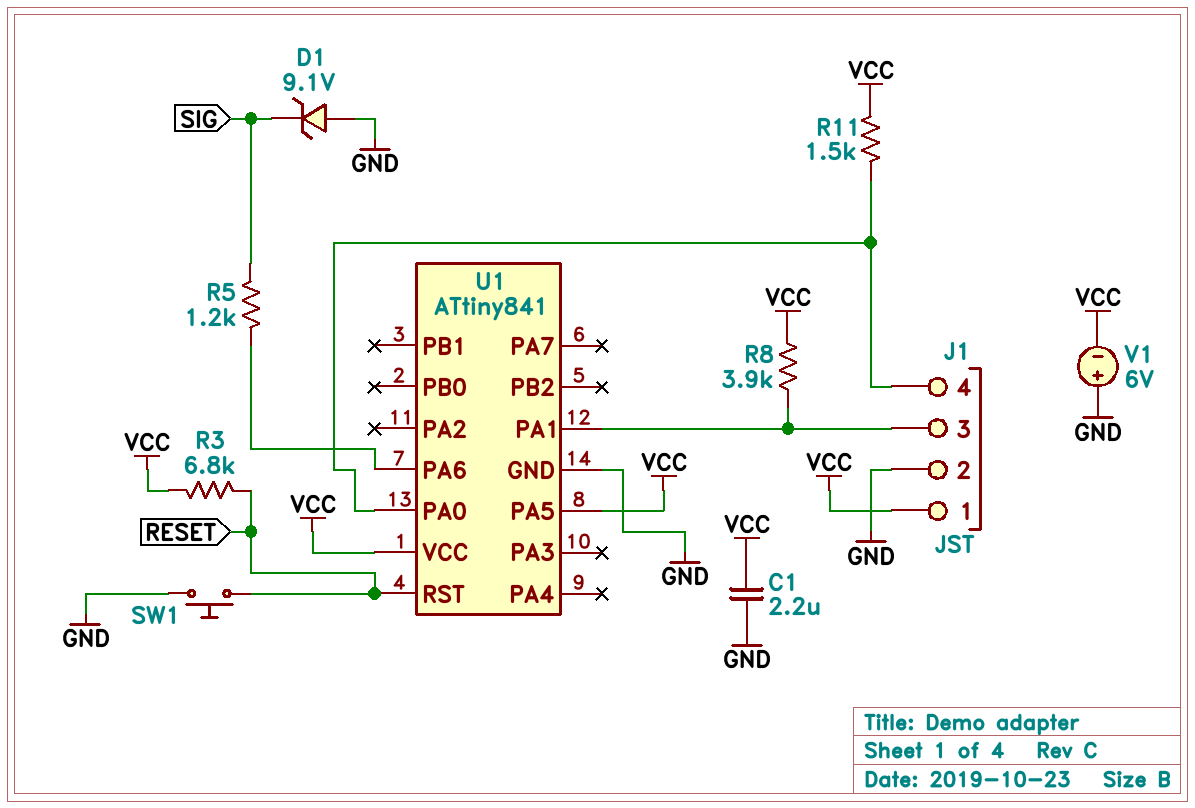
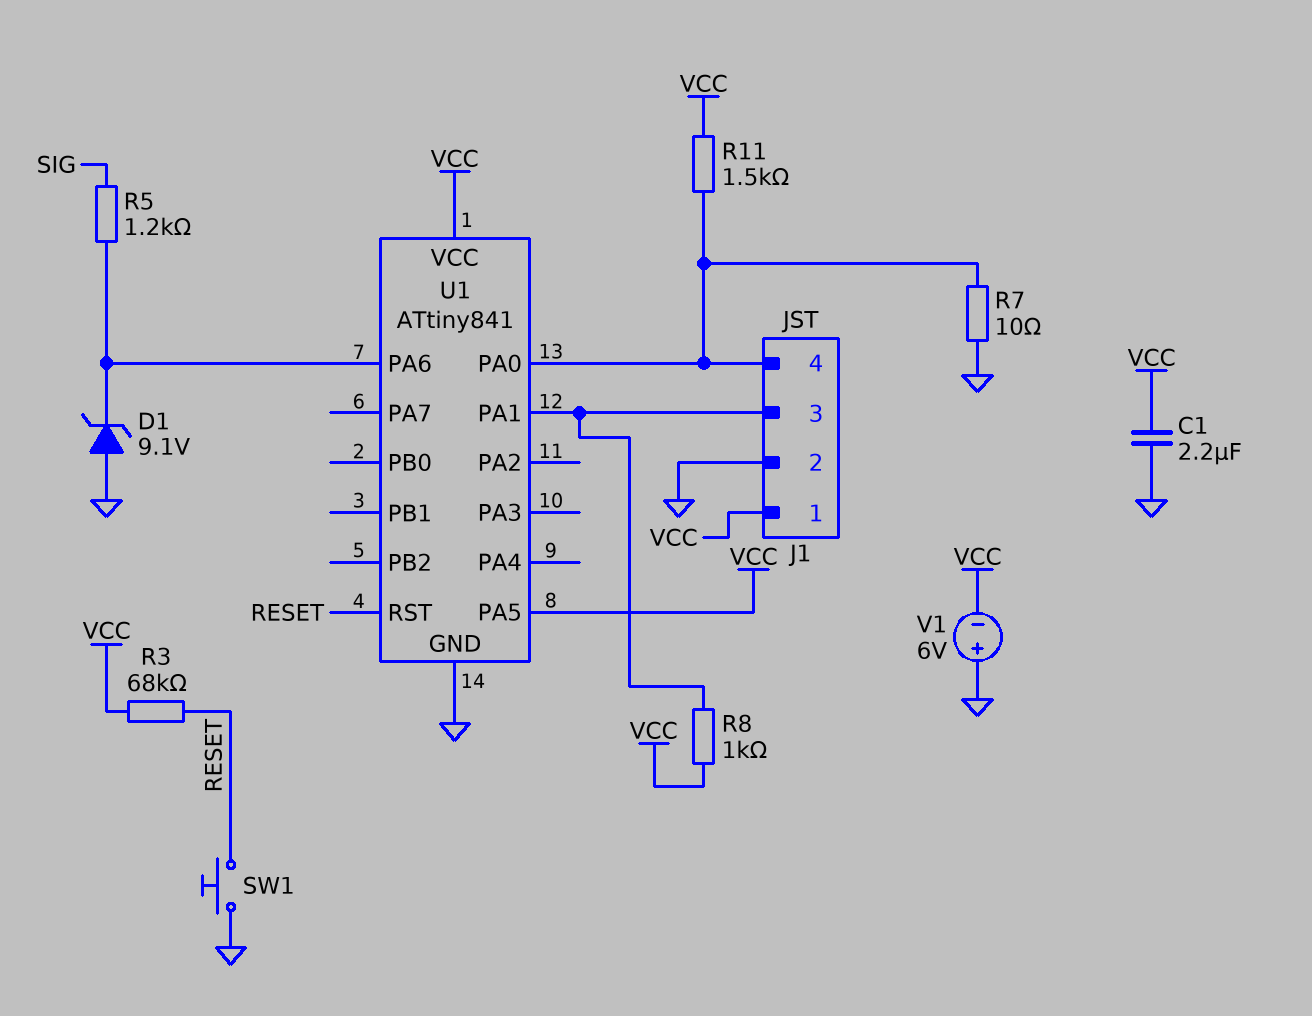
D1: zener 9.1V (A GND, K SIG) -> zener 9.1V (A GND, K U1/PA6)
R3: 6.8k (RESET, VCC) -> 68k (RESET, VCC)
R7: none -> 10 (GND, J1/4)
R8: 3.9k (J1/3, VCC) -> 1k (J1/3, VCC)

